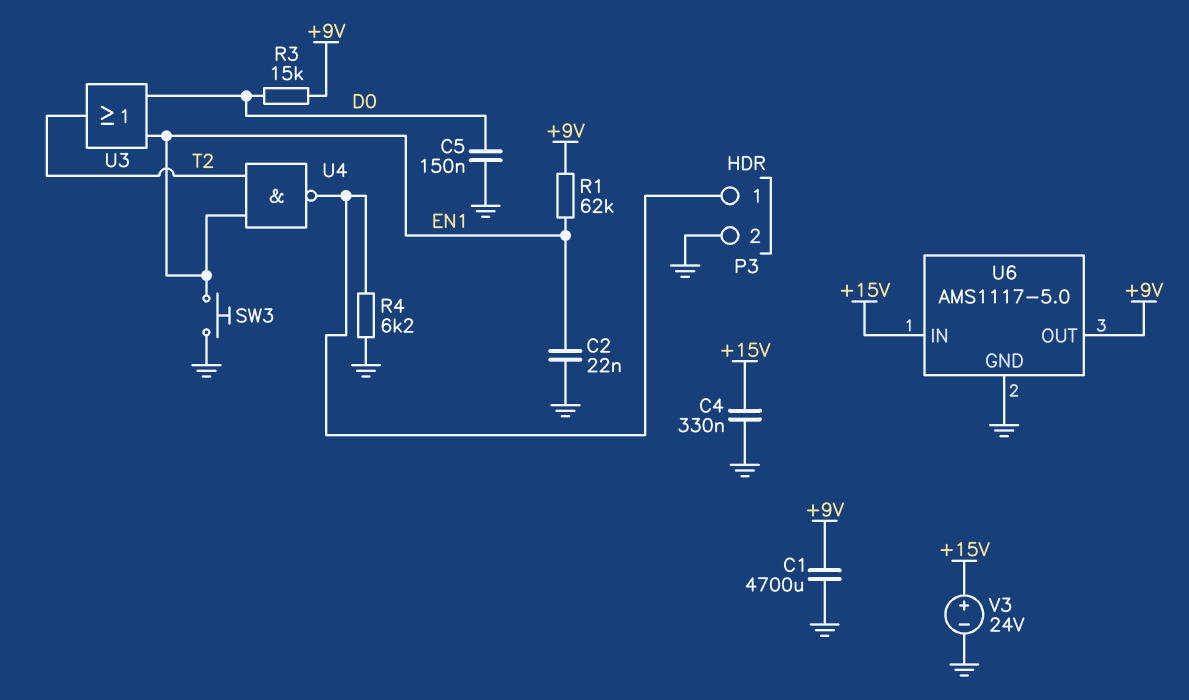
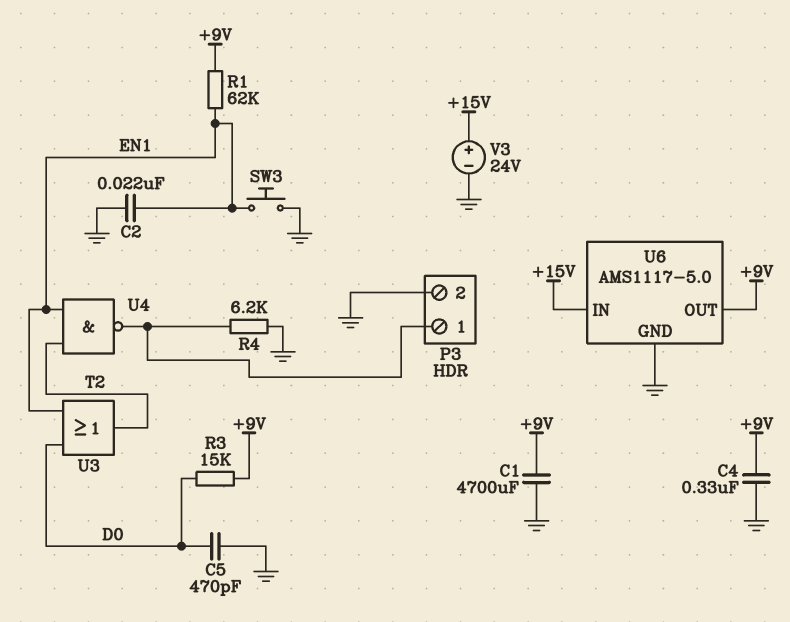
C4: 330nF (+15V, GND) -> 330nF (+9V, GND)
C5: 150nF (D0, GND) -> 470pF (D0, GND)

